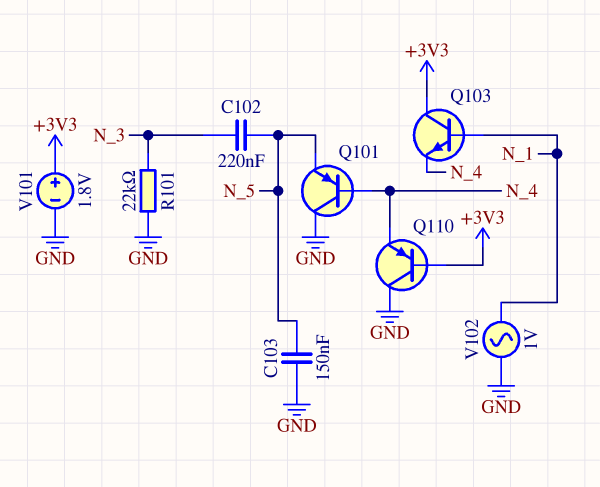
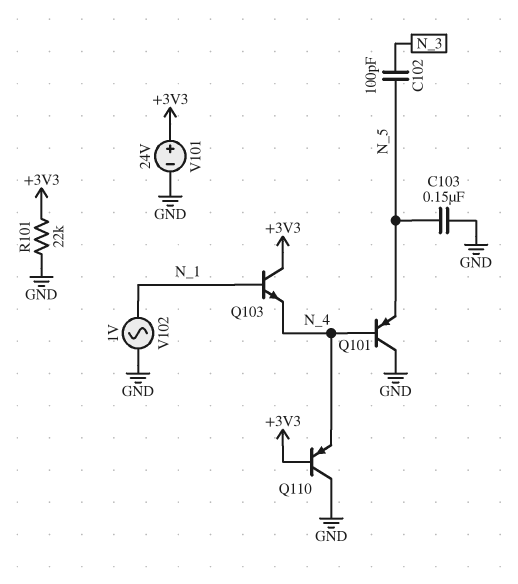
C102: 220nF (N_3, N_5) -> 100pF (N_3, N_5)
R101: 22k (GND, N_3) -> 22k (+3V3, GND)
V101: 1.8V (plus +3V3, minus GND) -> 24V (plus +3V3, minus GND)

